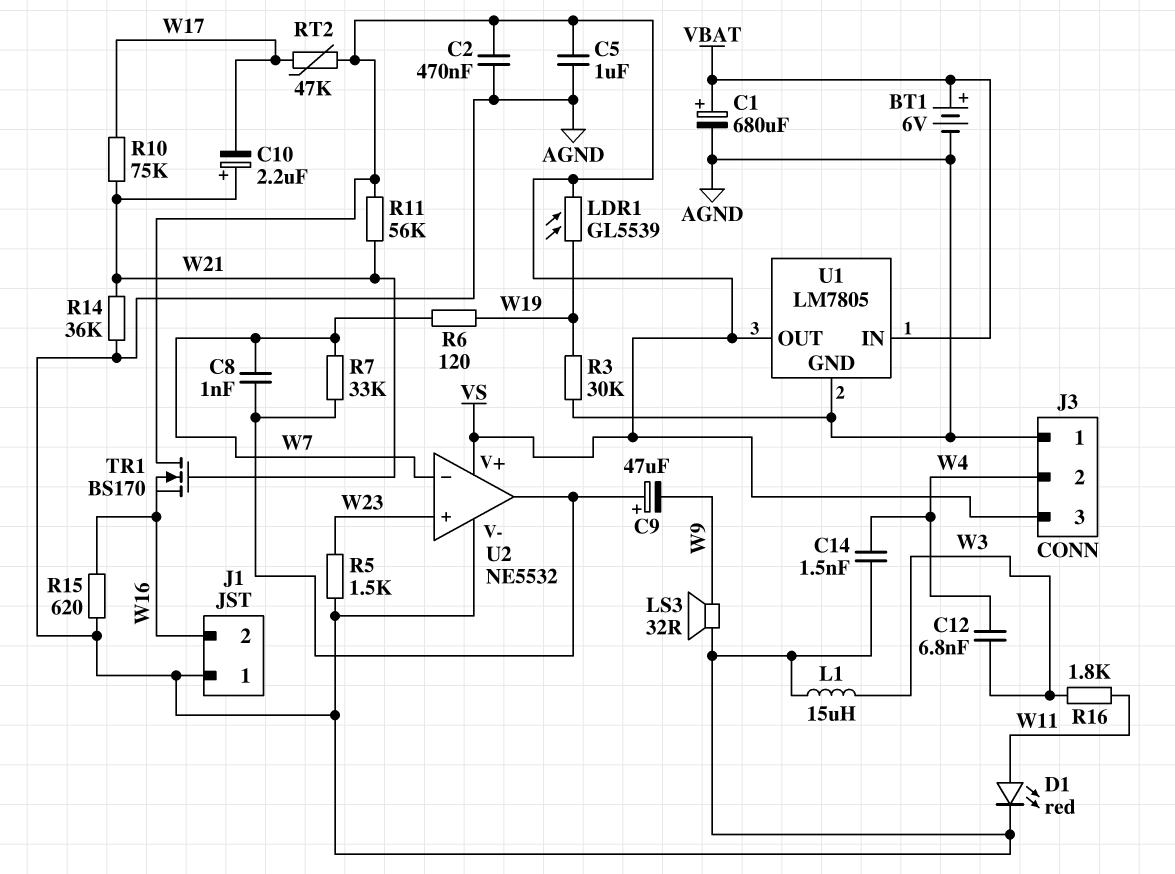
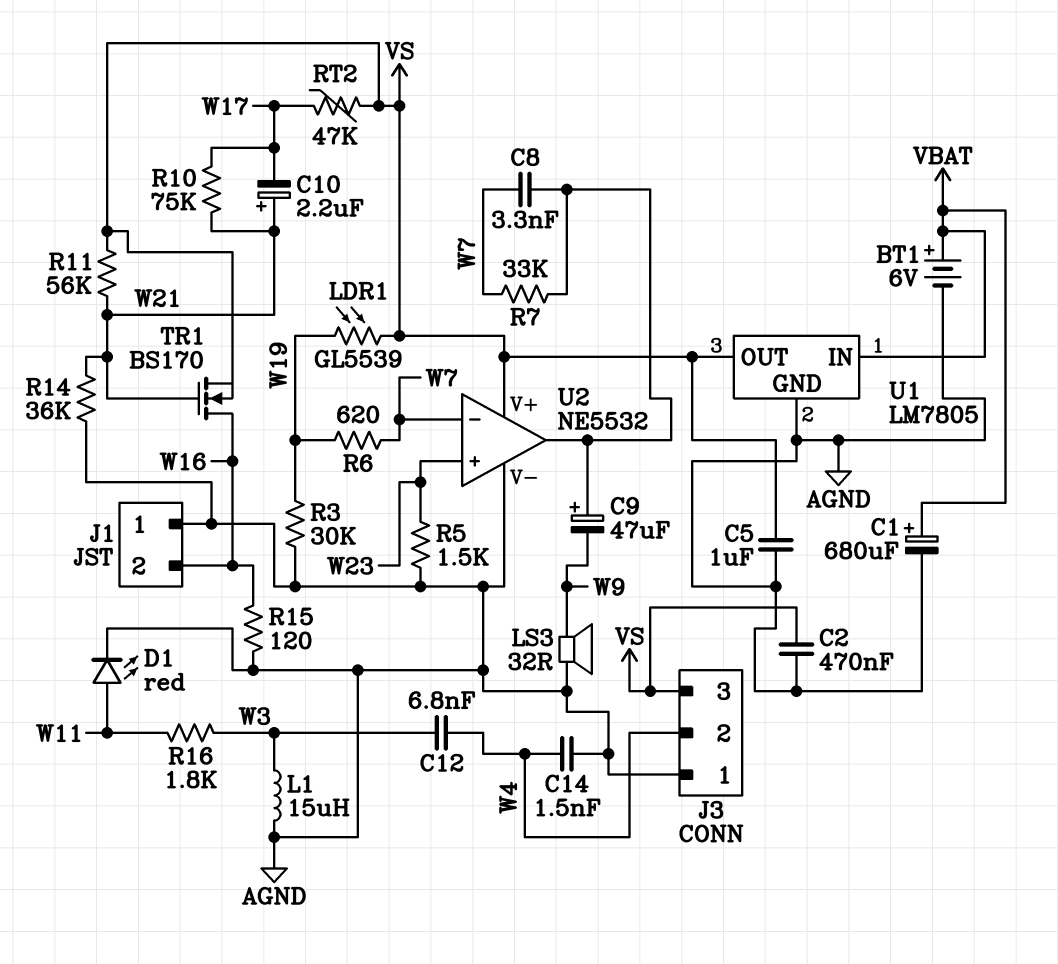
C8: 1nF (U2/out, W7) -> 3.3nF (U2/out, W7)
R6: 120 (W7, W19) -> 620 (W7, W19)
R15: 620 (AGND, W16) -> 120 (AGND, W16)
TR1: NMOS BS170 (G W21, D VS, S W16) -> NMOS BS170 (G W21, D W16, S VS)

